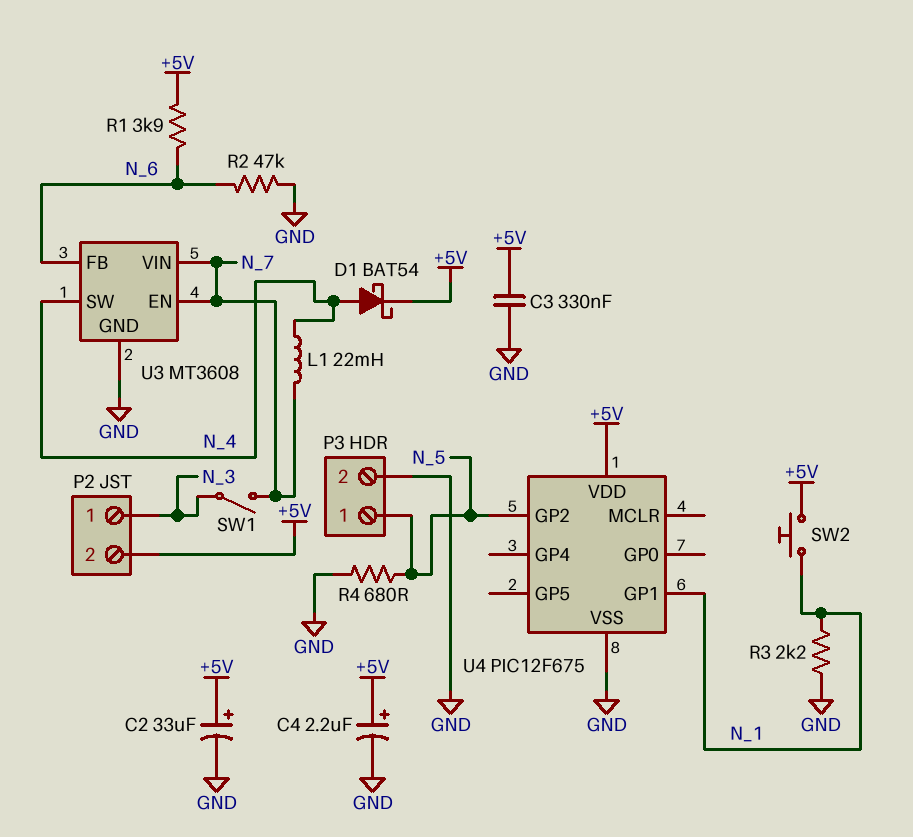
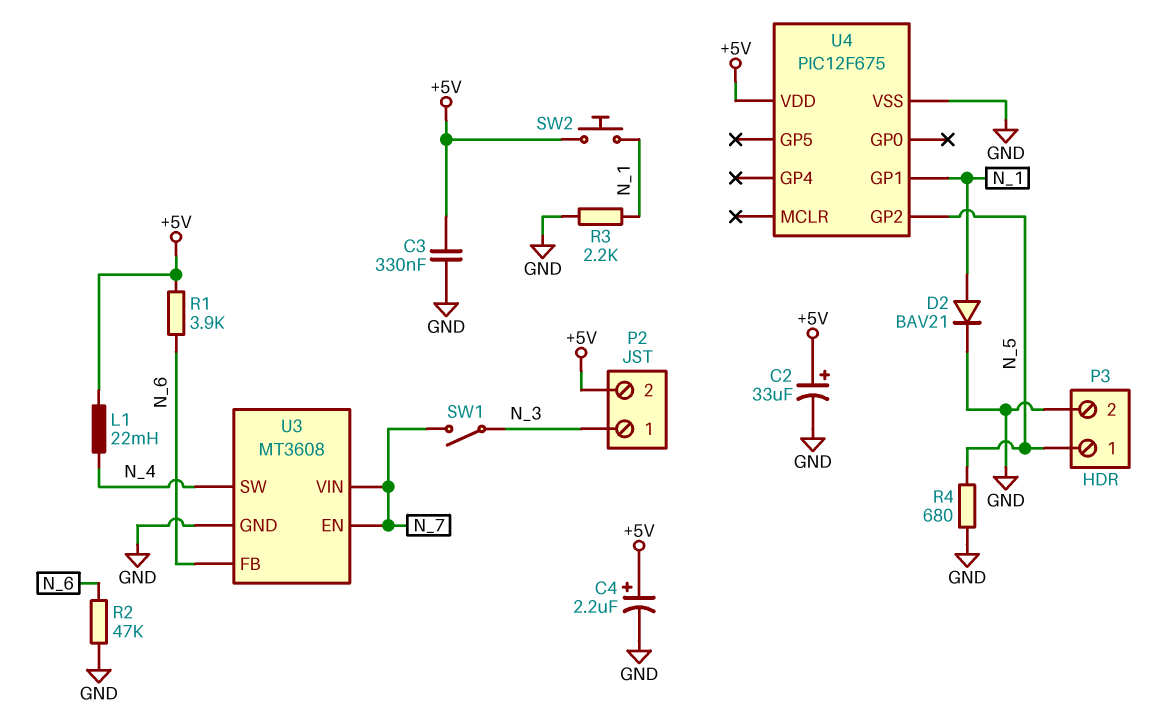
D1: schottky BAT54 (A N_4, K +5V) -> none
D2: none -> diode BAV21 (A N_1, K GND)
L1: 22mH (N_4, N_7) -> 22mH (+5V, N_4)

